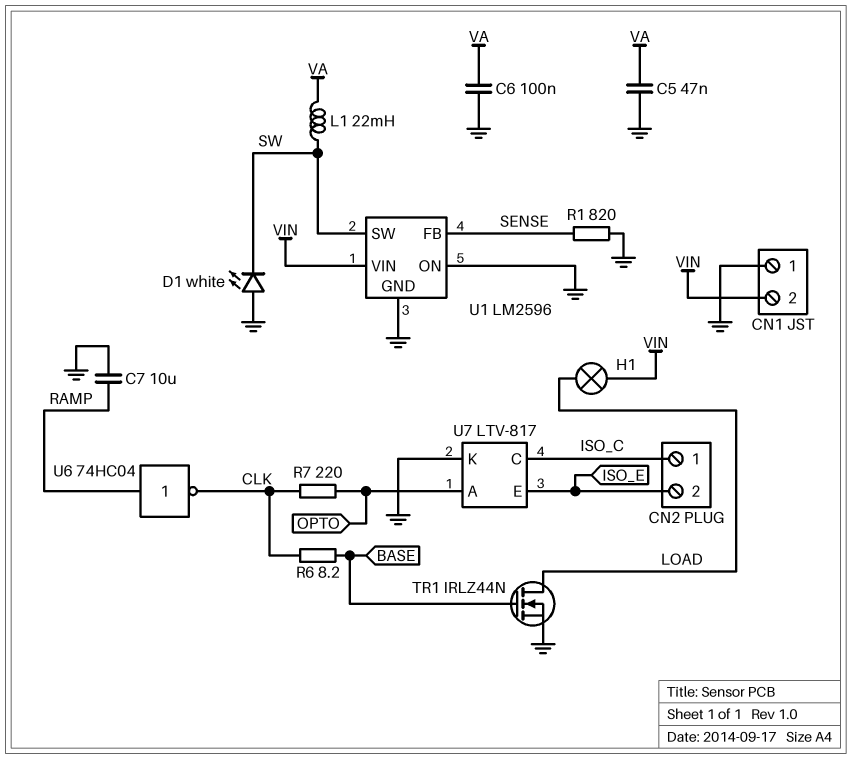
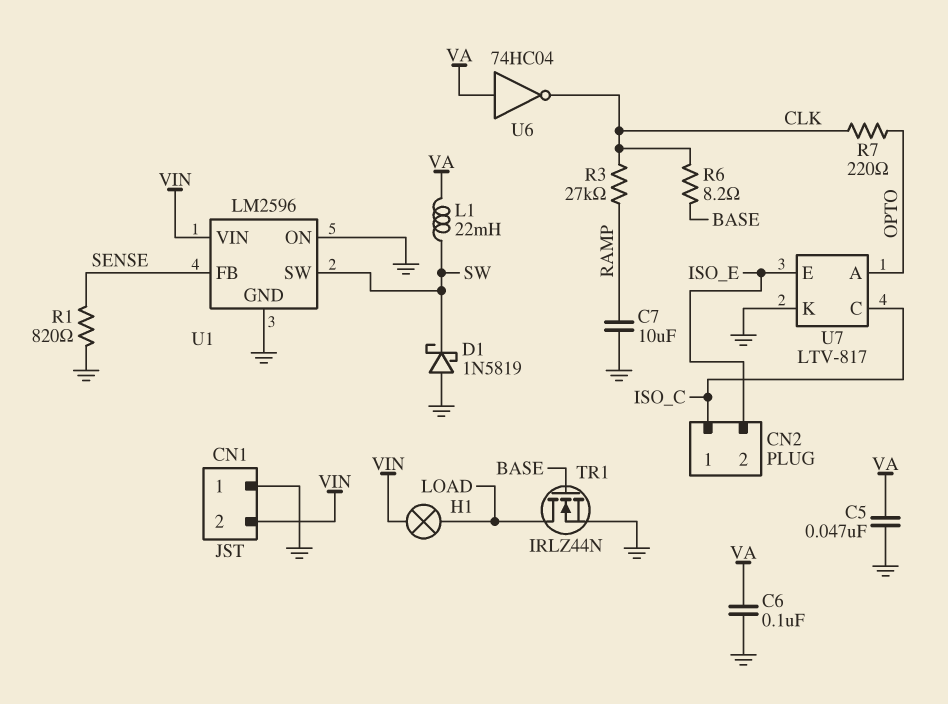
D1: LED white (A GND, K SW) -> schottky 1N5819 (A GND, K SW)
R3: none -> 27k (CLK, RAMP)
U6: NOT 74HC04 (in RAMP, out CLK) -> NOT 74HC04 (in VA, out CLK)

